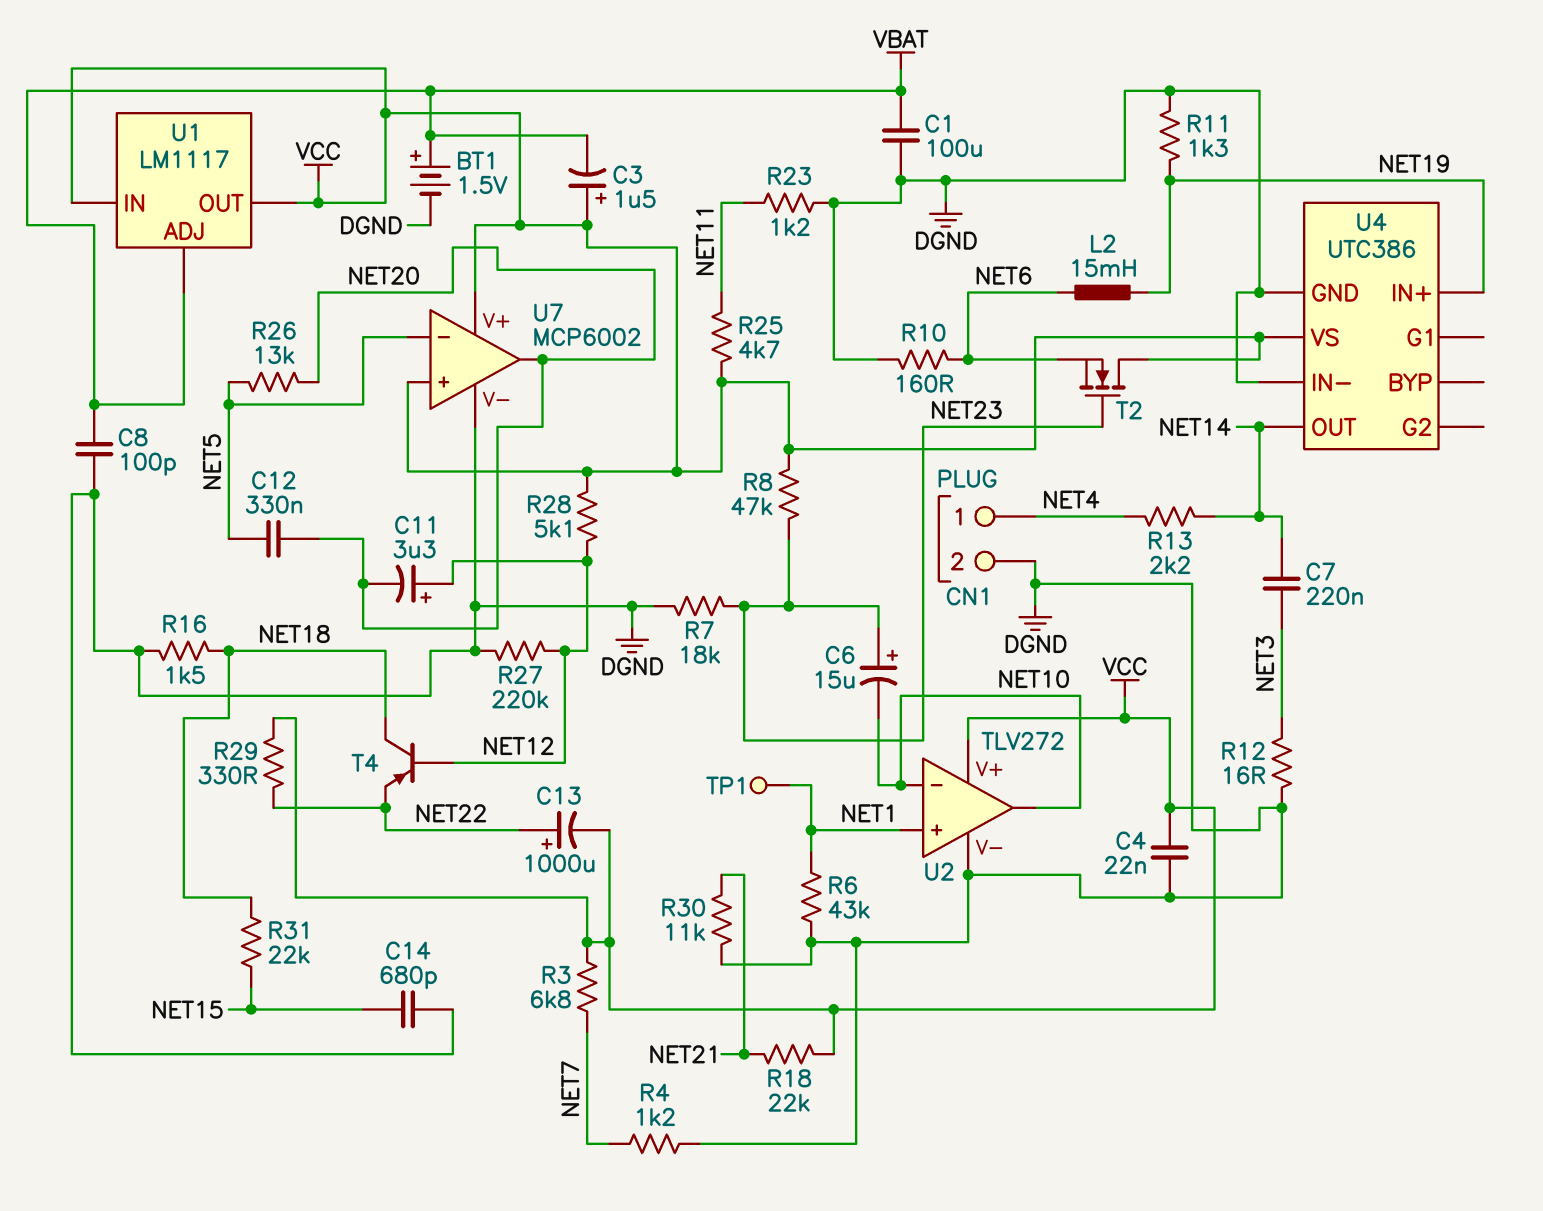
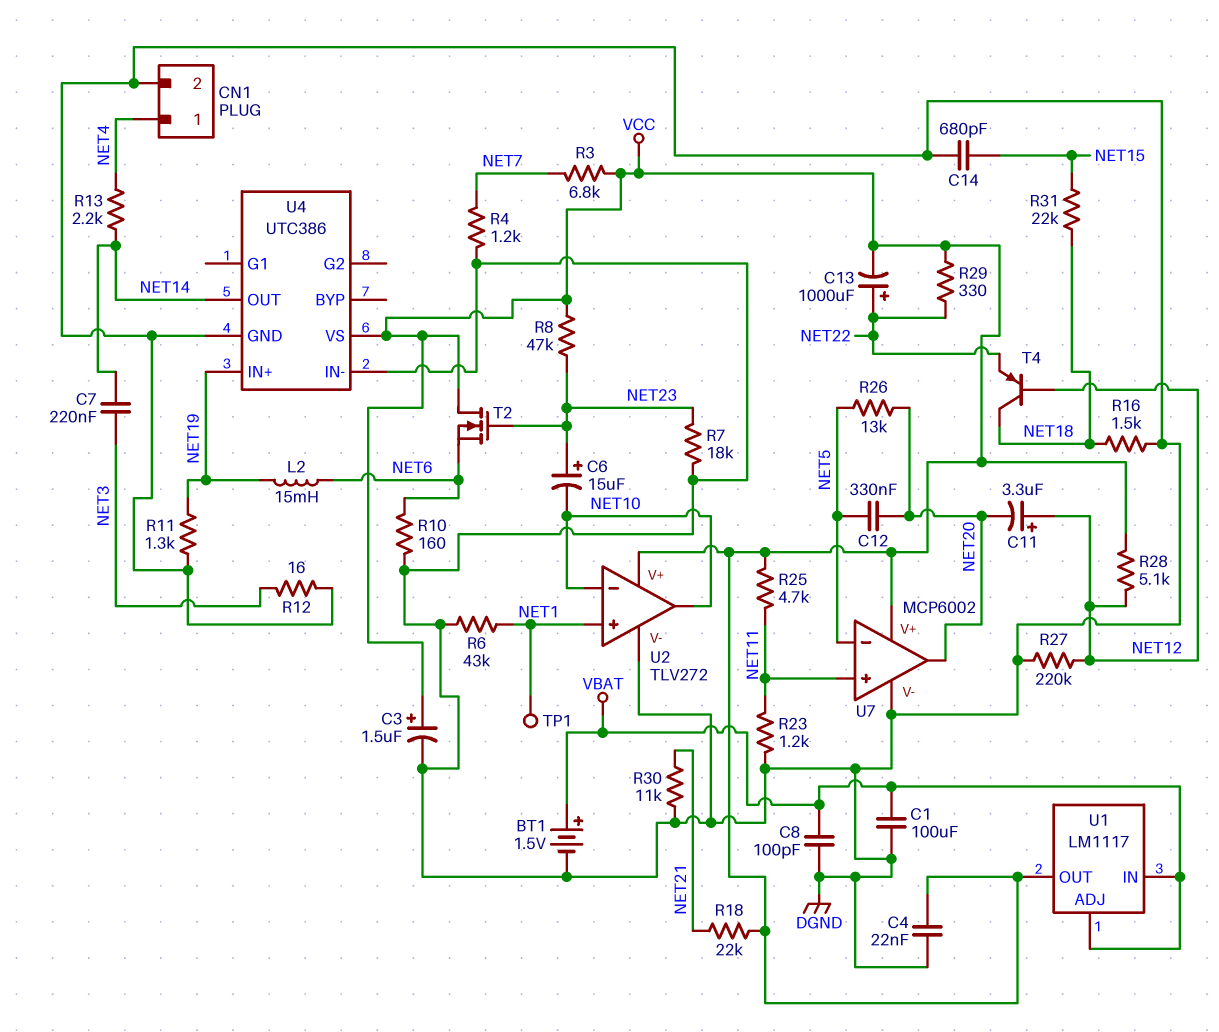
C3: 1.5uF (plus VCC, minus VBAT) -> 1.5uF (plus VCC, minus DGND)
U1 pin IN: VCC -> VBAT
U7 pin in+: VCC -> NET11

